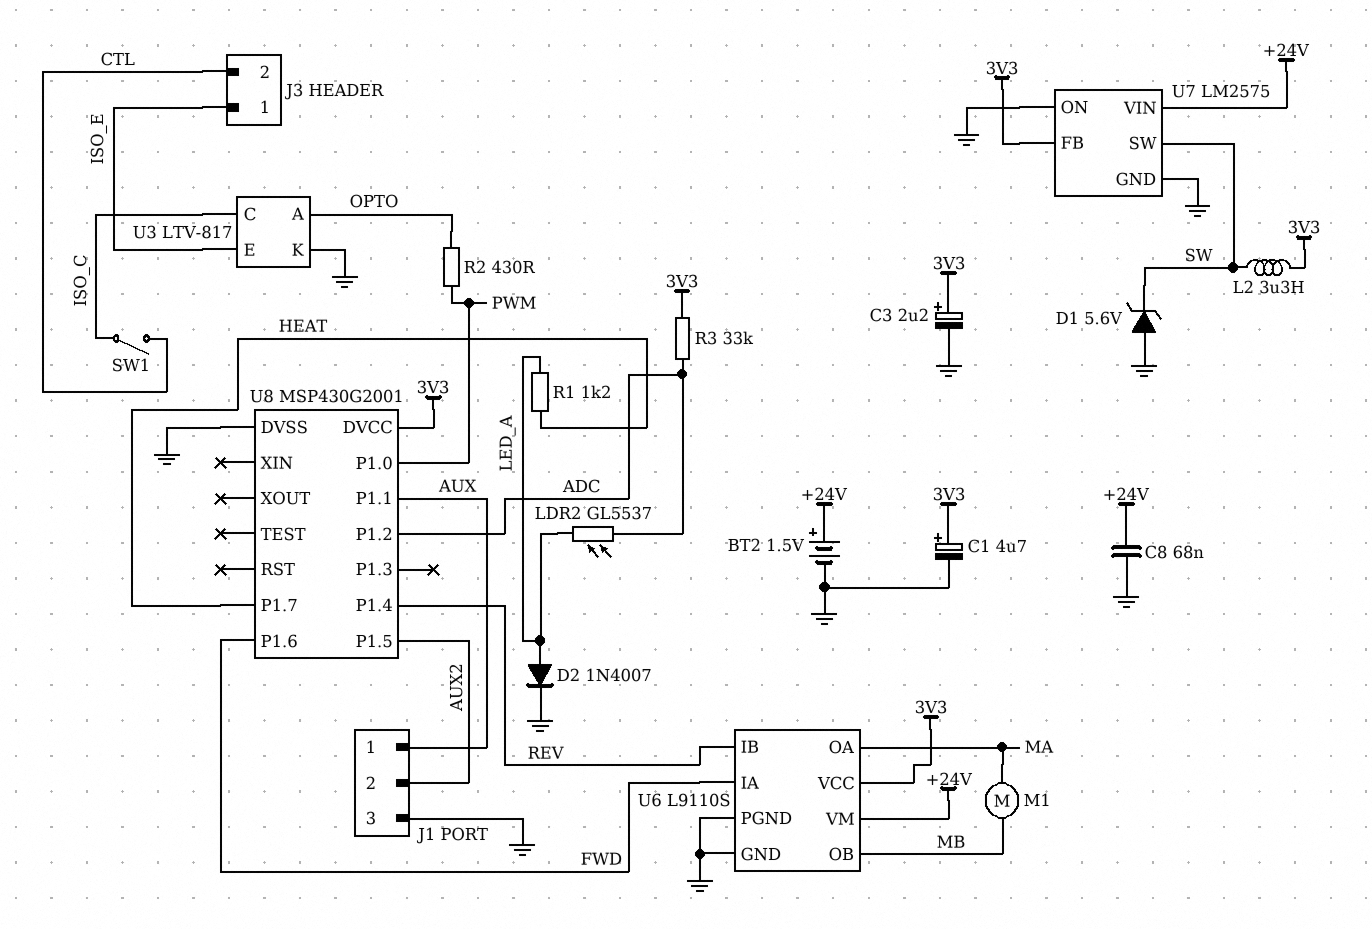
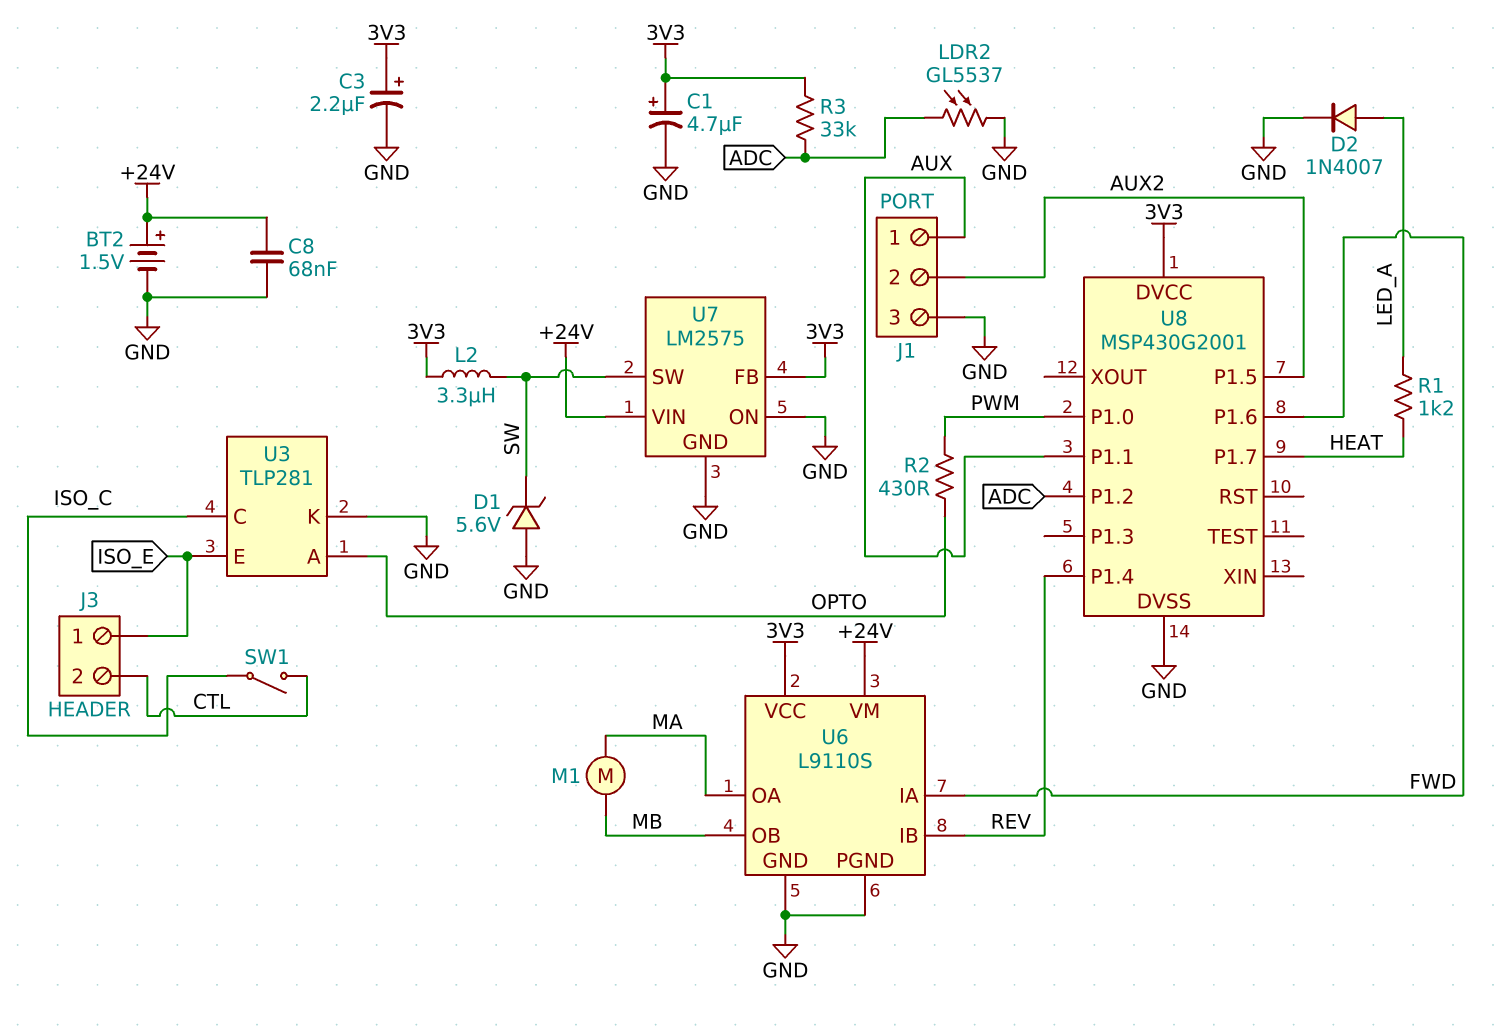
LDR2: GL5537 (ADC, LED_A) -> GL5537 (ADC, GND)
U3: LTV-817 -> TLP281

